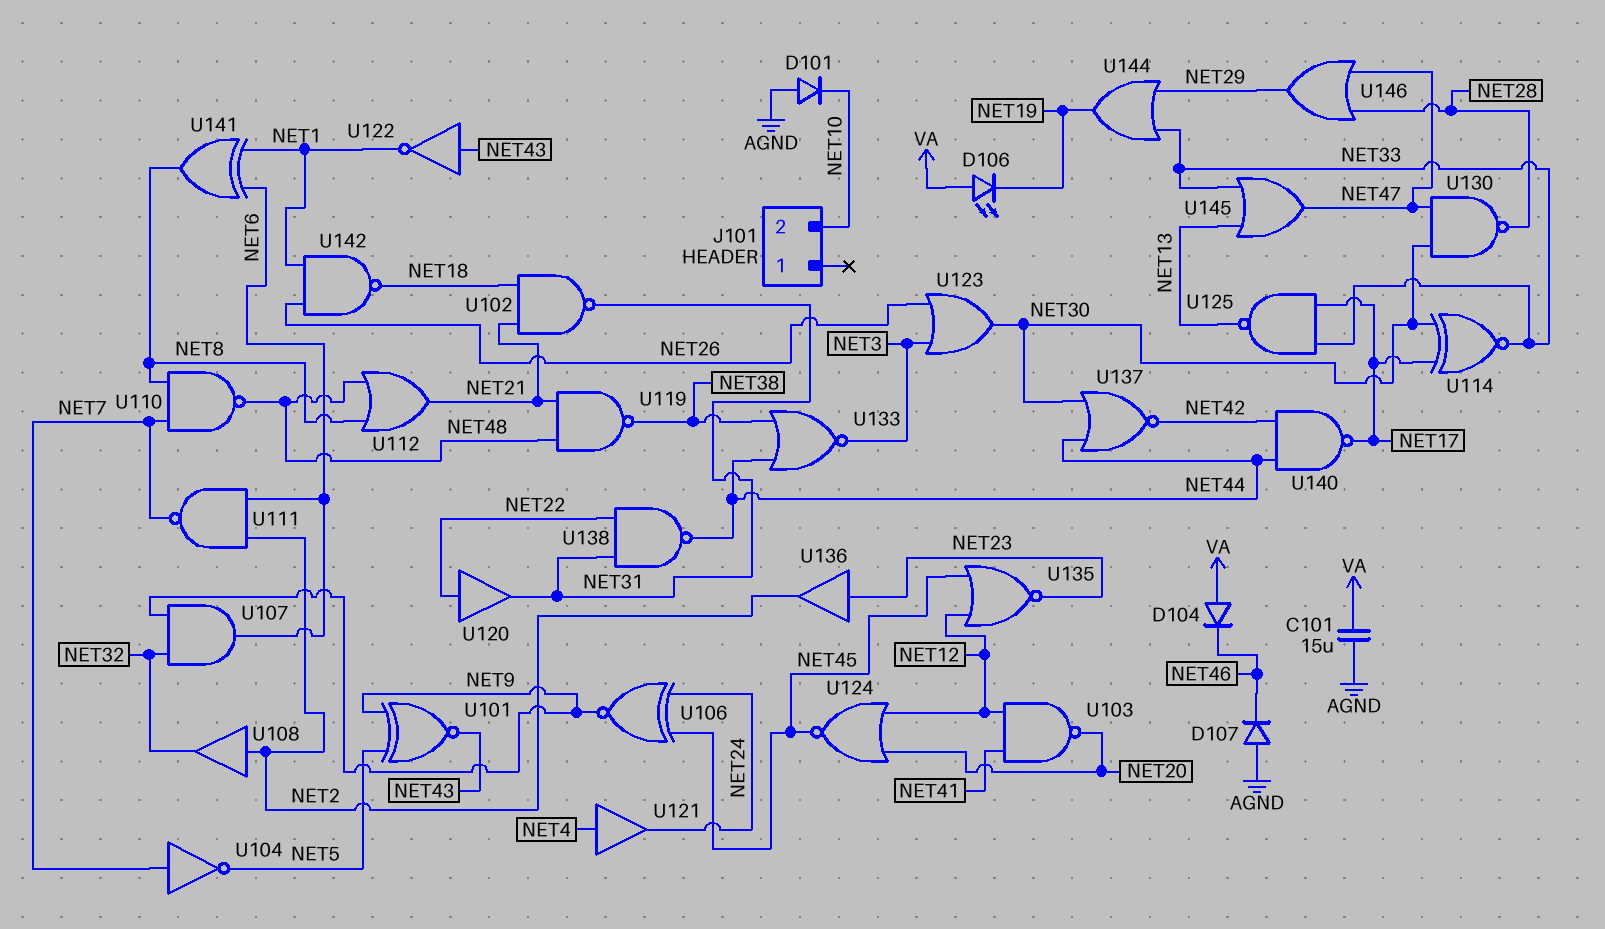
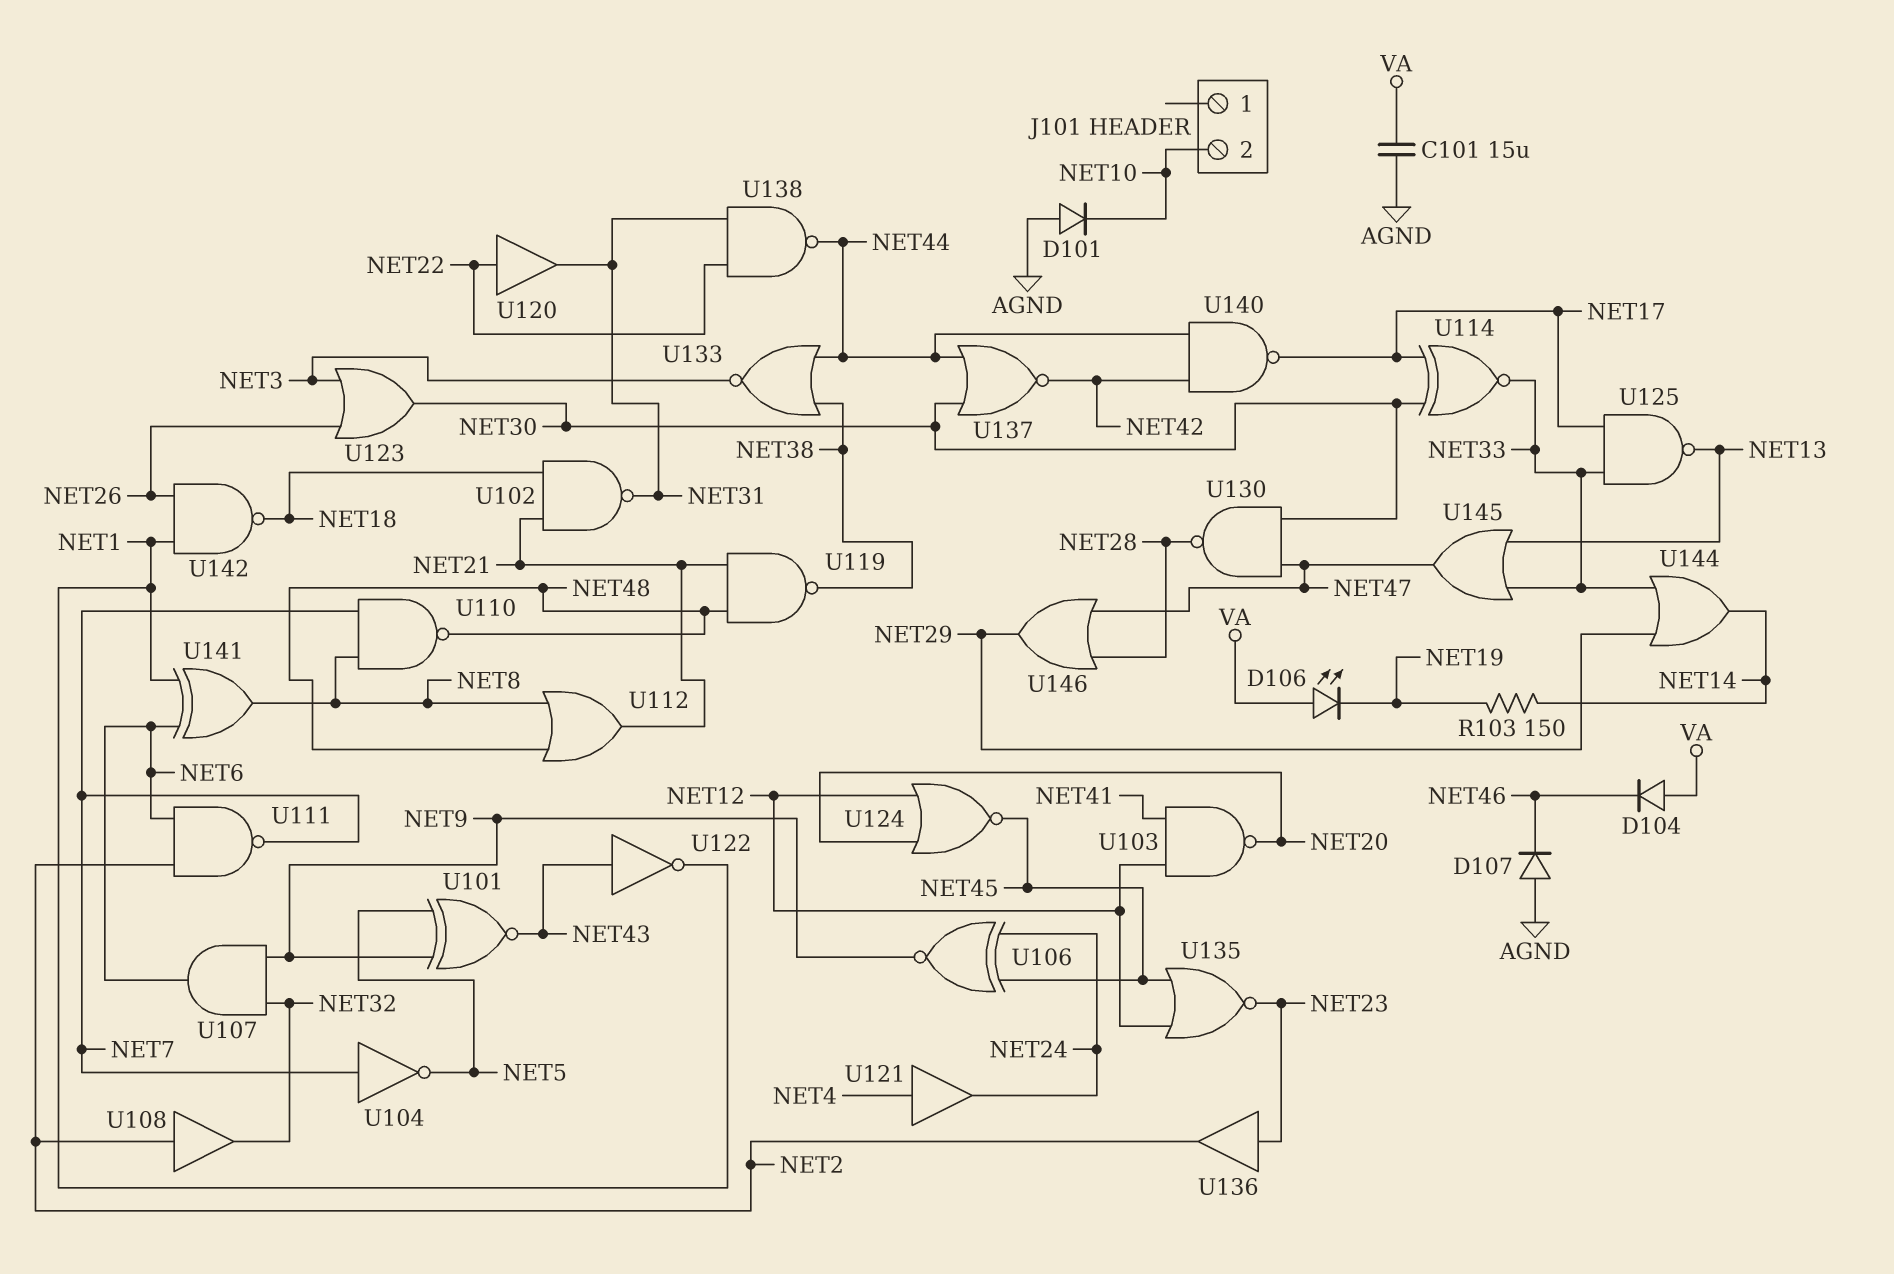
R103: none -> 150 (NET14, NET19)
U144: OR (in NET29, in NET33, out NET19) -> OR (in NET29, in NET33, out NET14)

